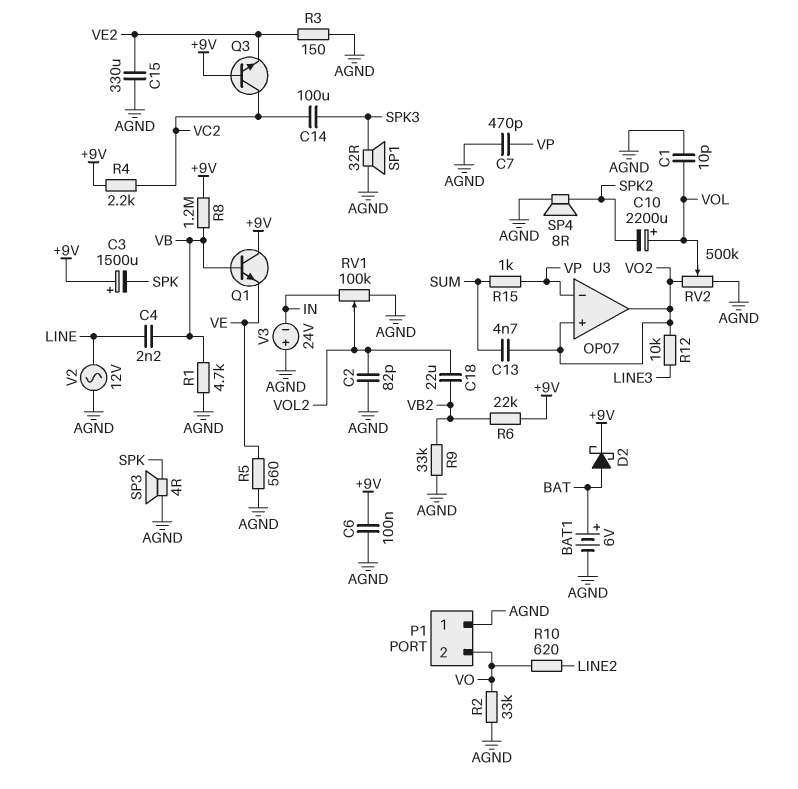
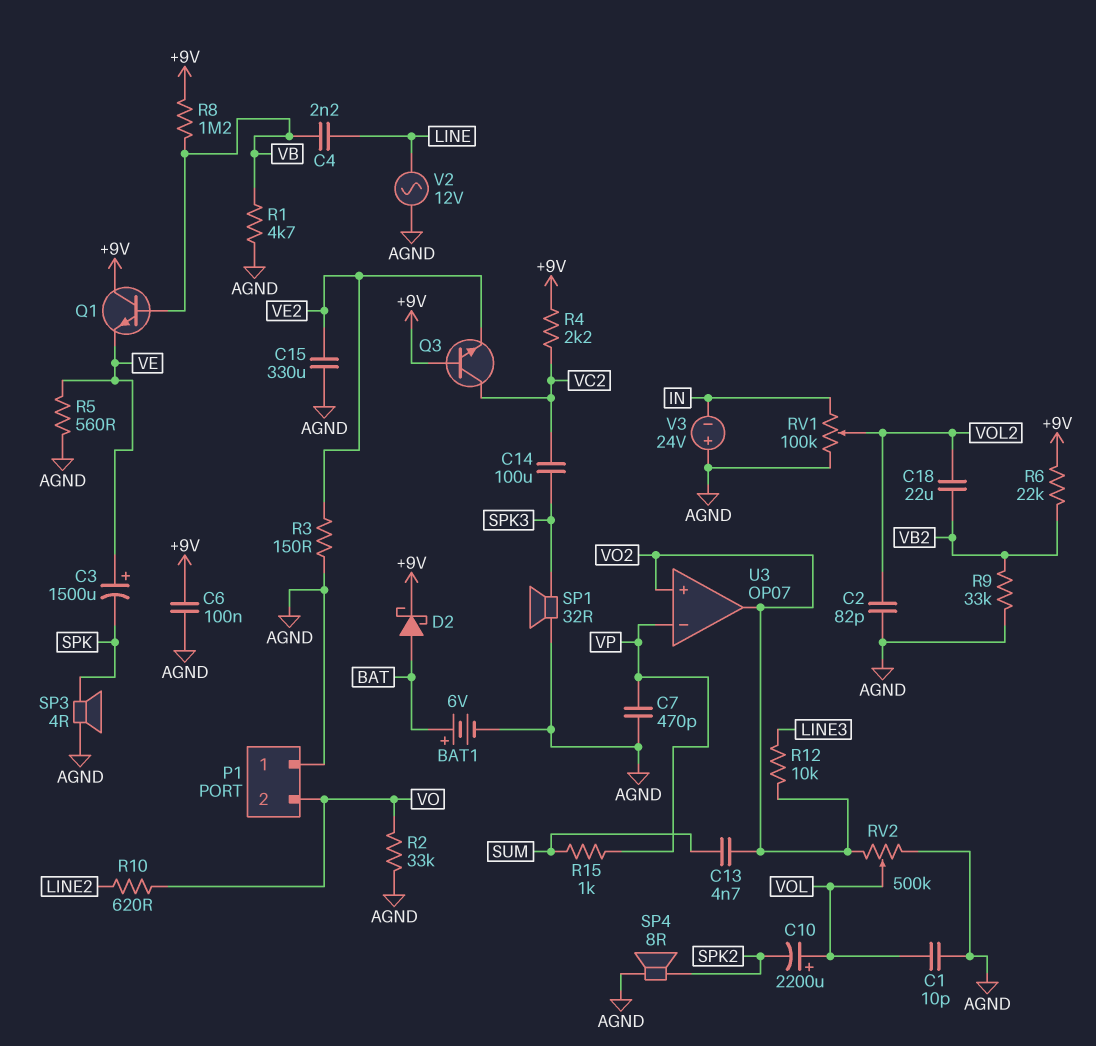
C3: 1500uF (plus +9V, minus SPK) -> 1500uF (plus VE, minus SPK)

